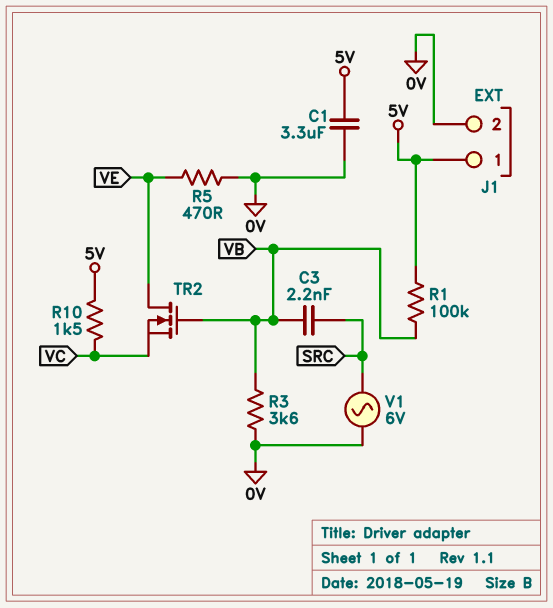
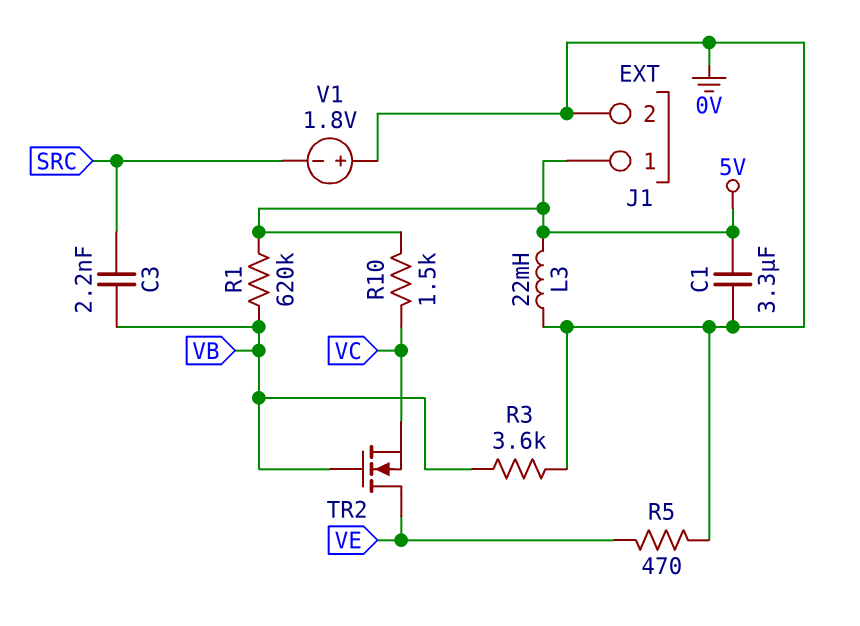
L3: none -> 22mH (0V, 5V)
R1: 100k (5V, VB) -> 620k (5V, VB)
V1: AC 6V (0V, SRC) -> 1.8V (plus 0V, minus SRC)

